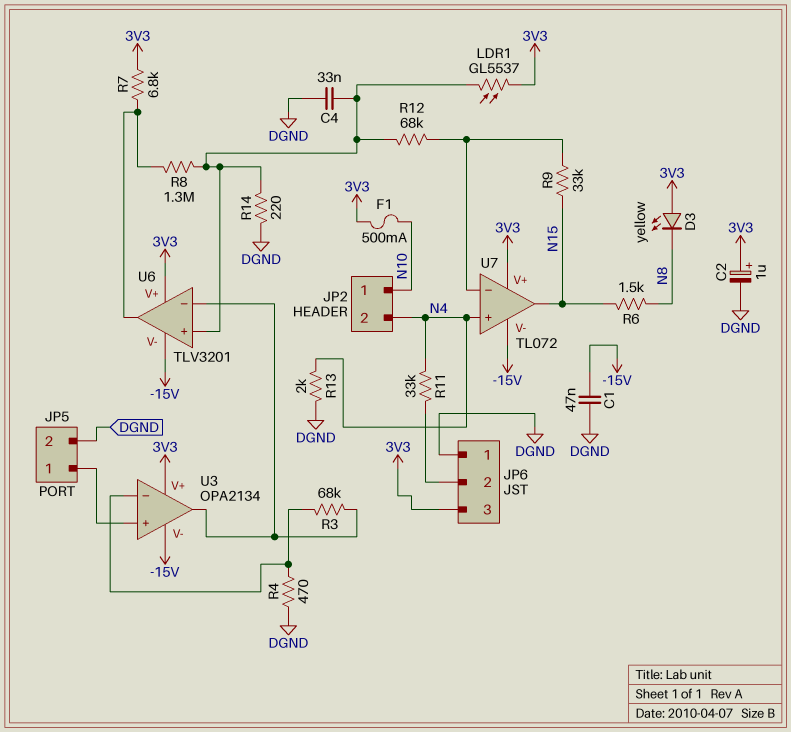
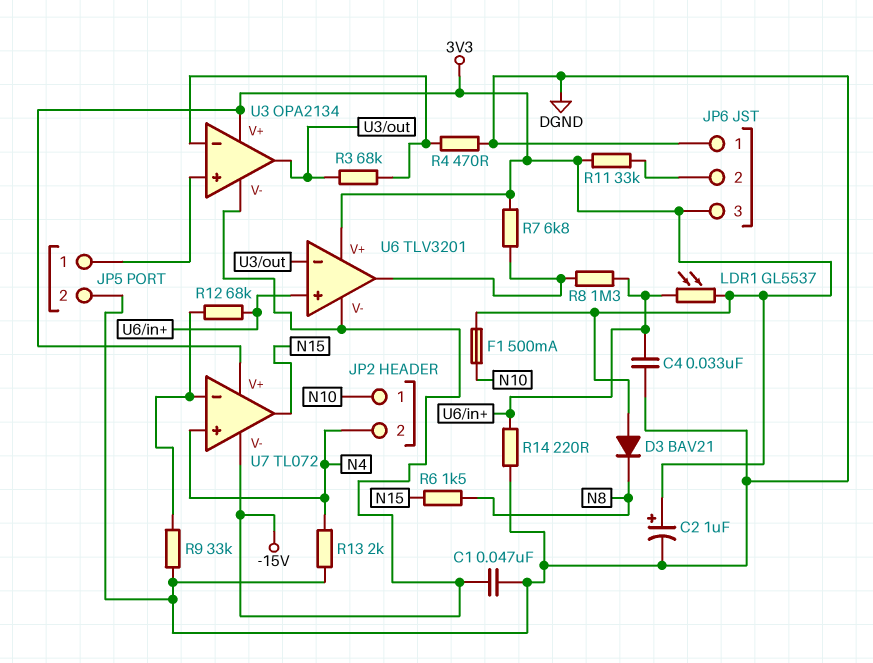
D3: LED yellow (A 3V3, K N8) -> diode BAV21 (A 3V3, K N8)
R9: 33k (N15, U7/in-) -> 33k (DGND, U7/in-)
R11: 33k (JP6/2, N4) -> 33k (3V3, JP6/2)

